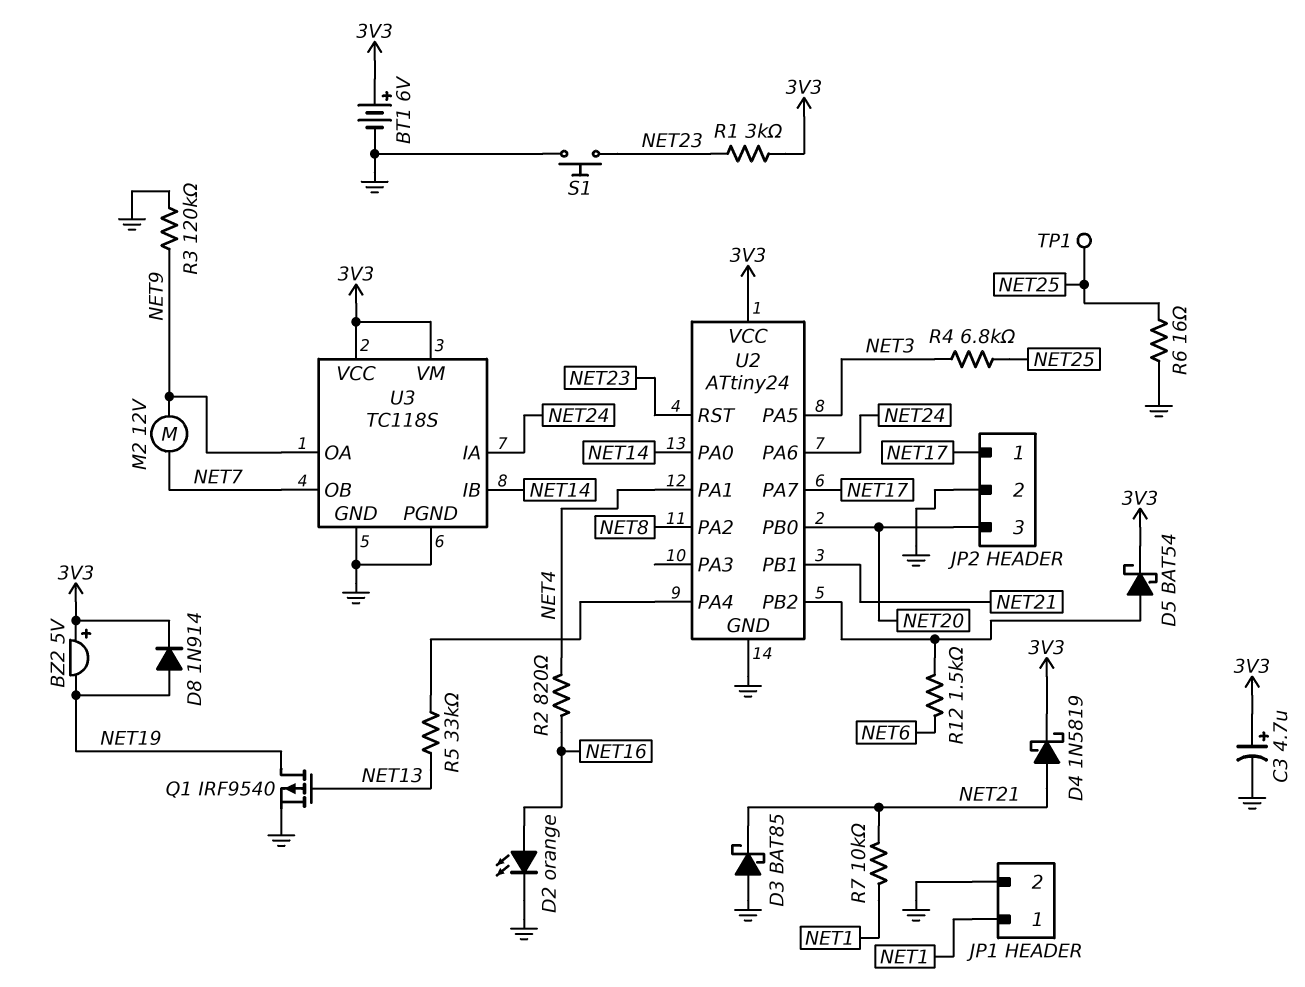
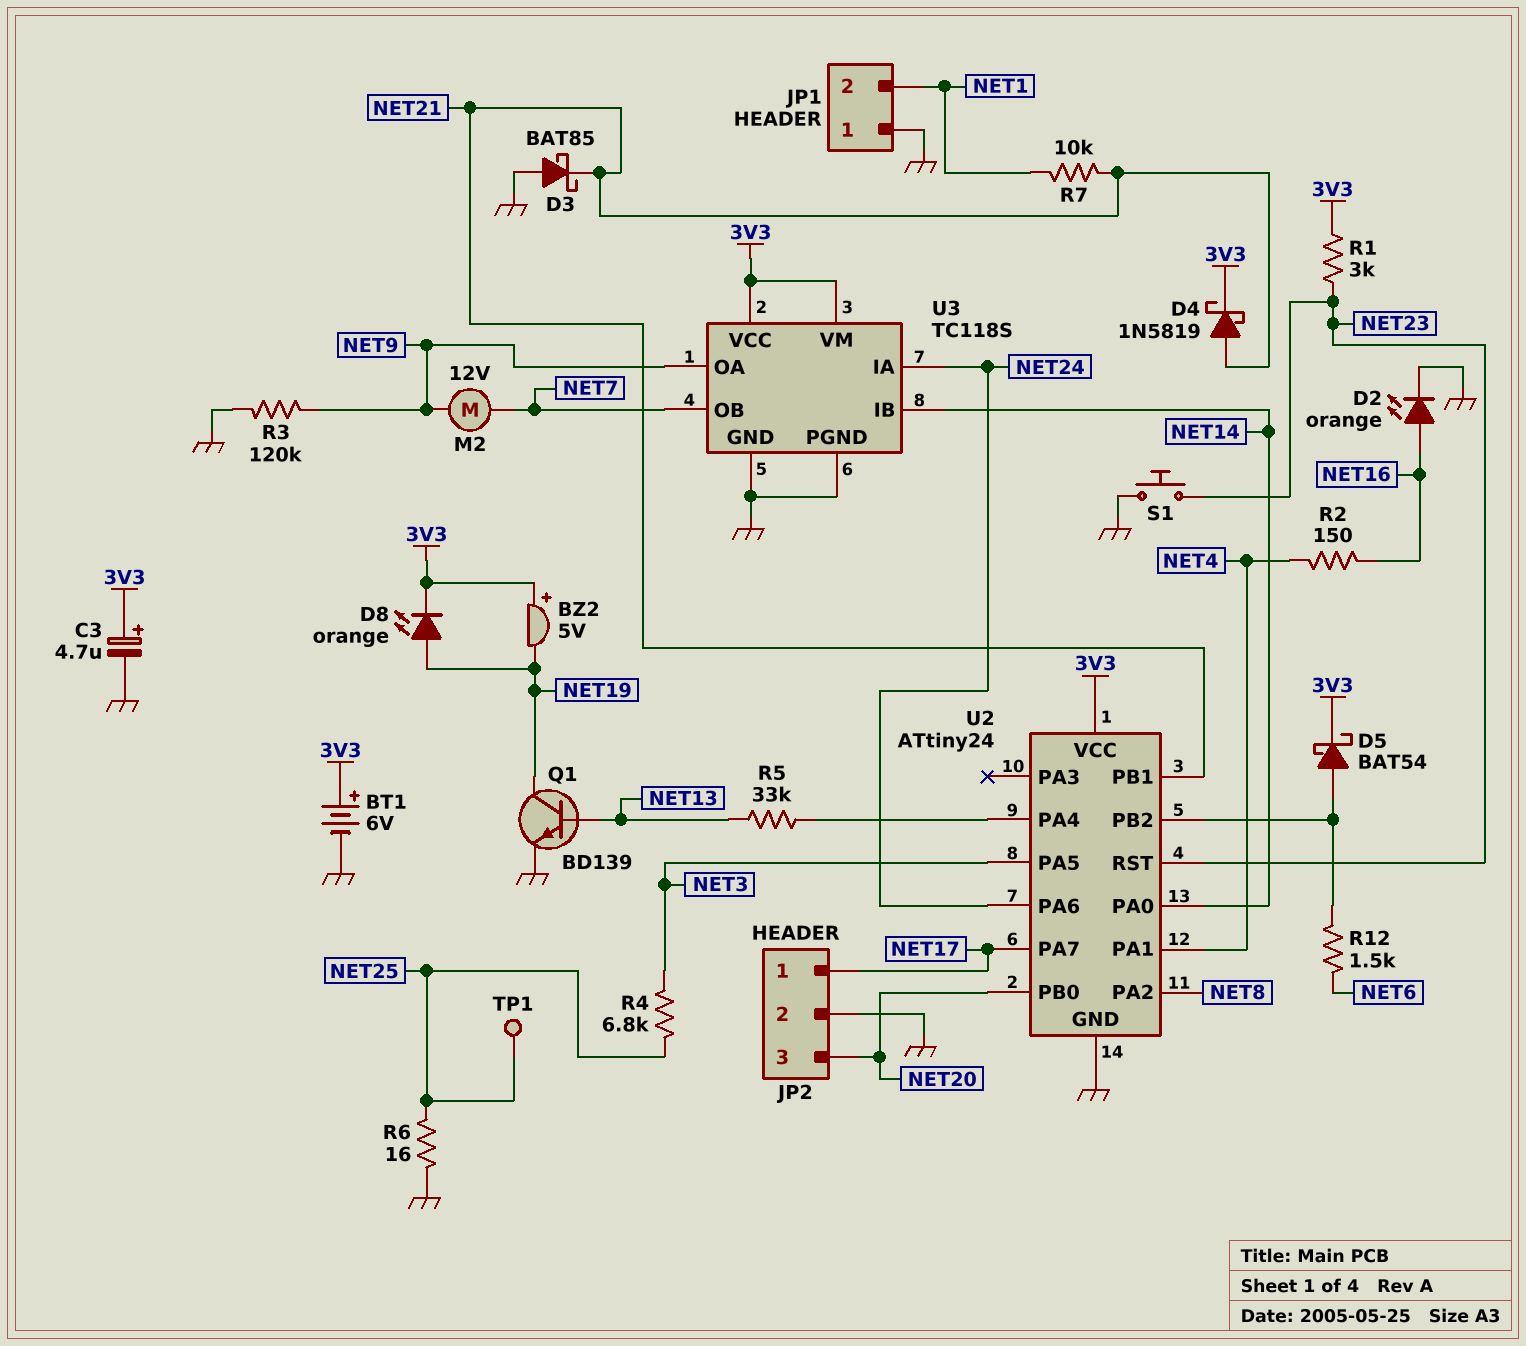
D8: diode 1N914 (A NET19, K 3V3) -> LED orange (A NET19, K 3V3)
JP1 pin 1: NET1 -> GND
JP1 pin 2: GND -> NET1
Q1: PMOS IRF9540 (G NET13, D NET19, S GND) -> NPN BD139 (B NET13, C NET19, E GND)
R2: 820 (NET4, NET16) -> 150 (NET4, NET16)

